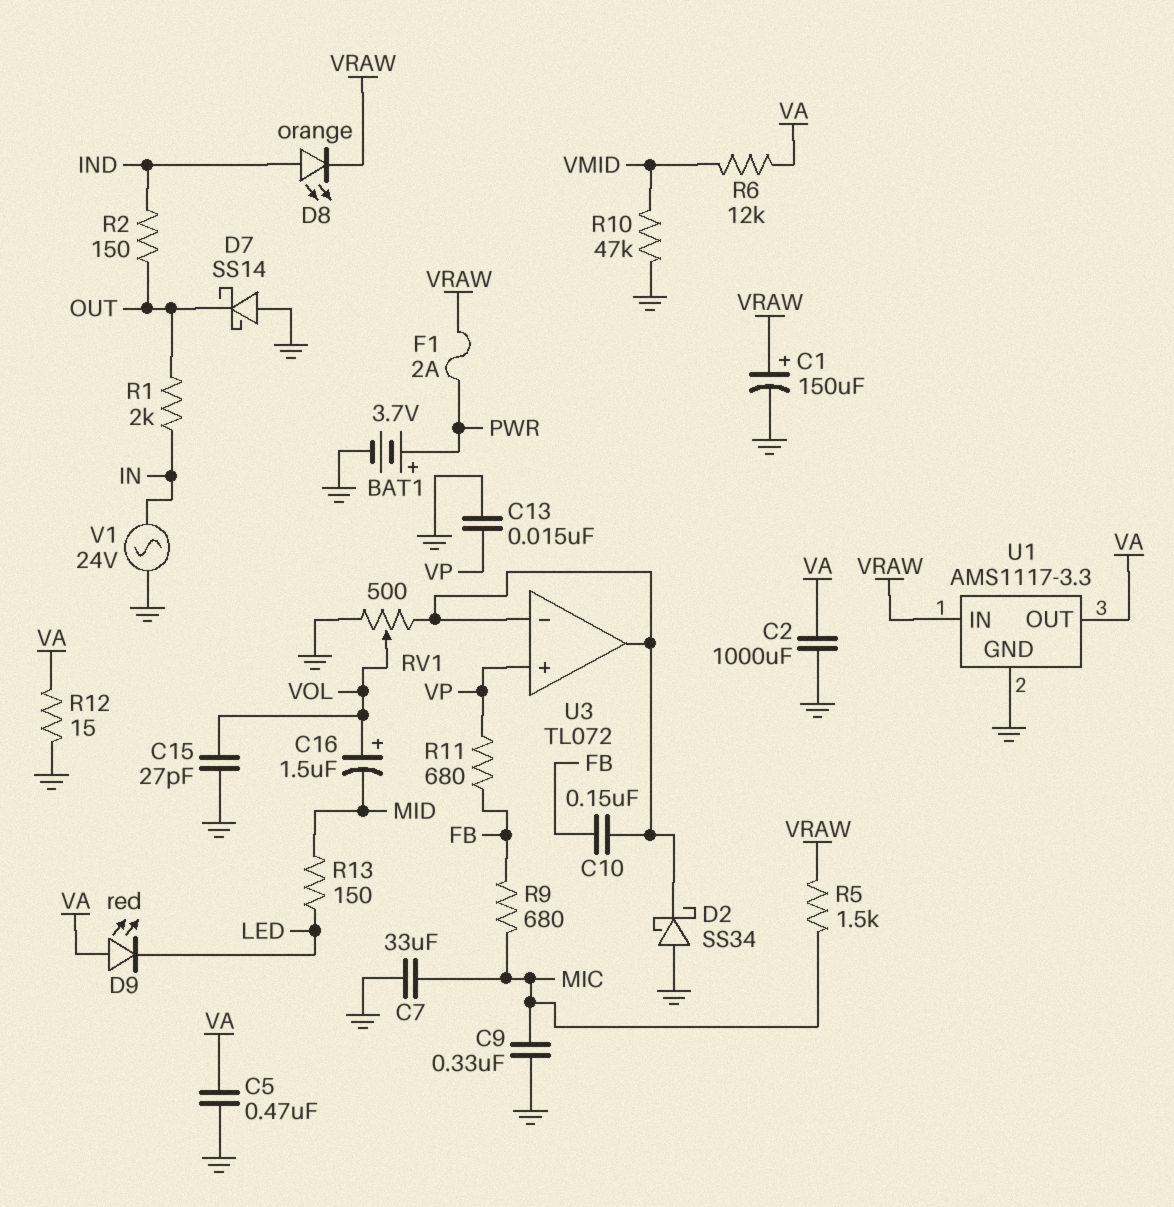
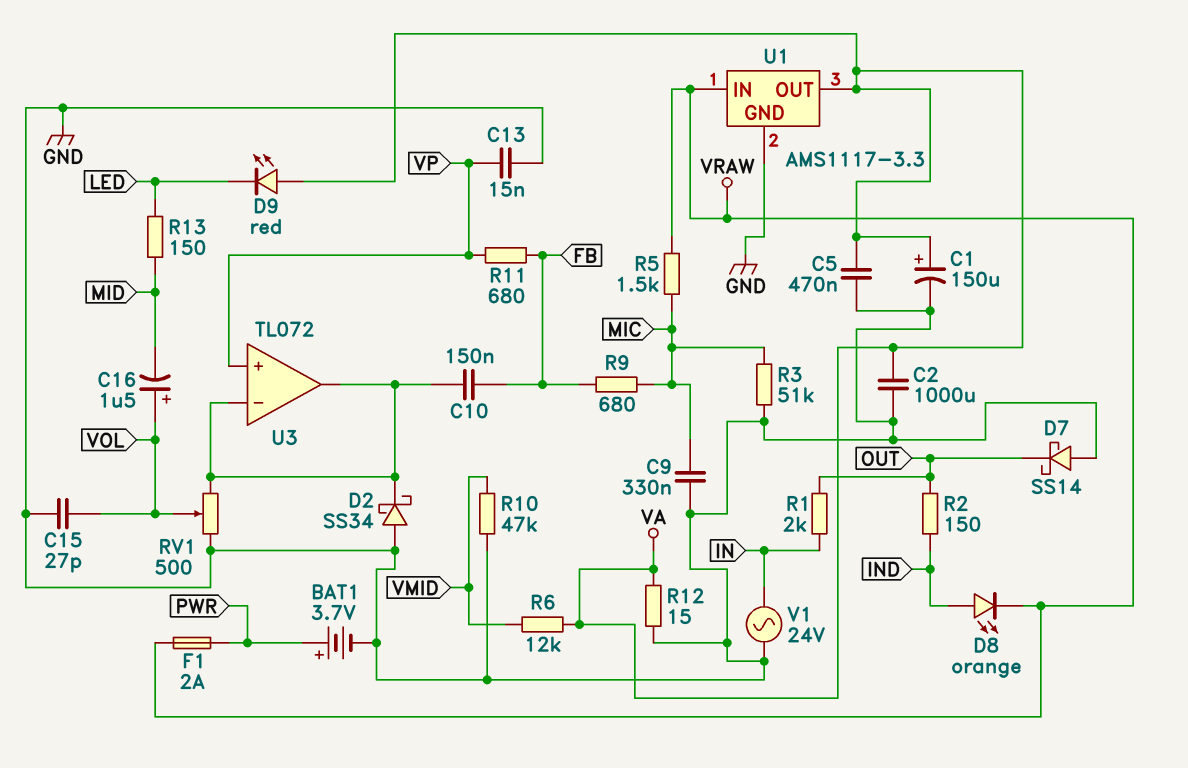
C1: 150uF (plus VRAW, minus GND) -> 150uF (plus VA, minus GND)
C7: 33uF (GND, MIC) -> none
R3: none -> 51k (GND, MIC)

